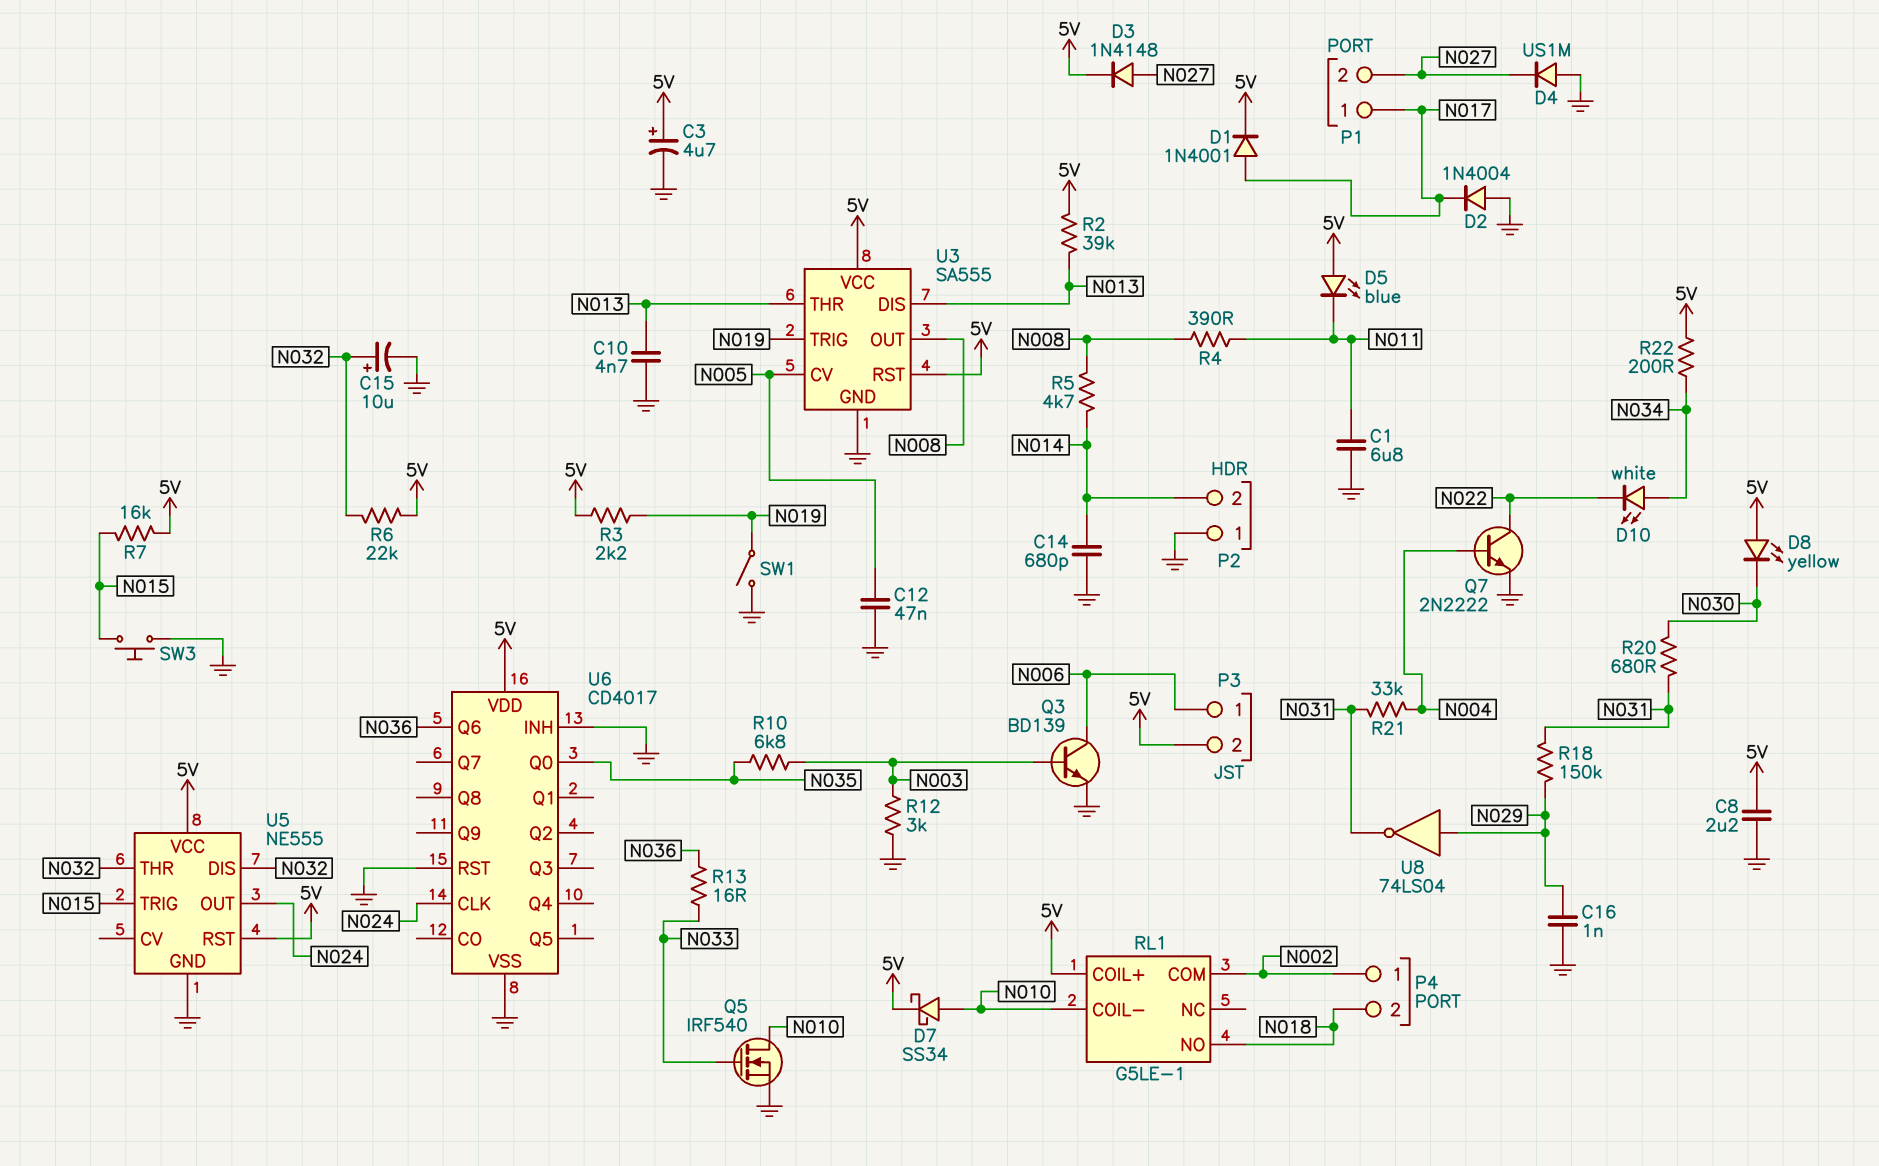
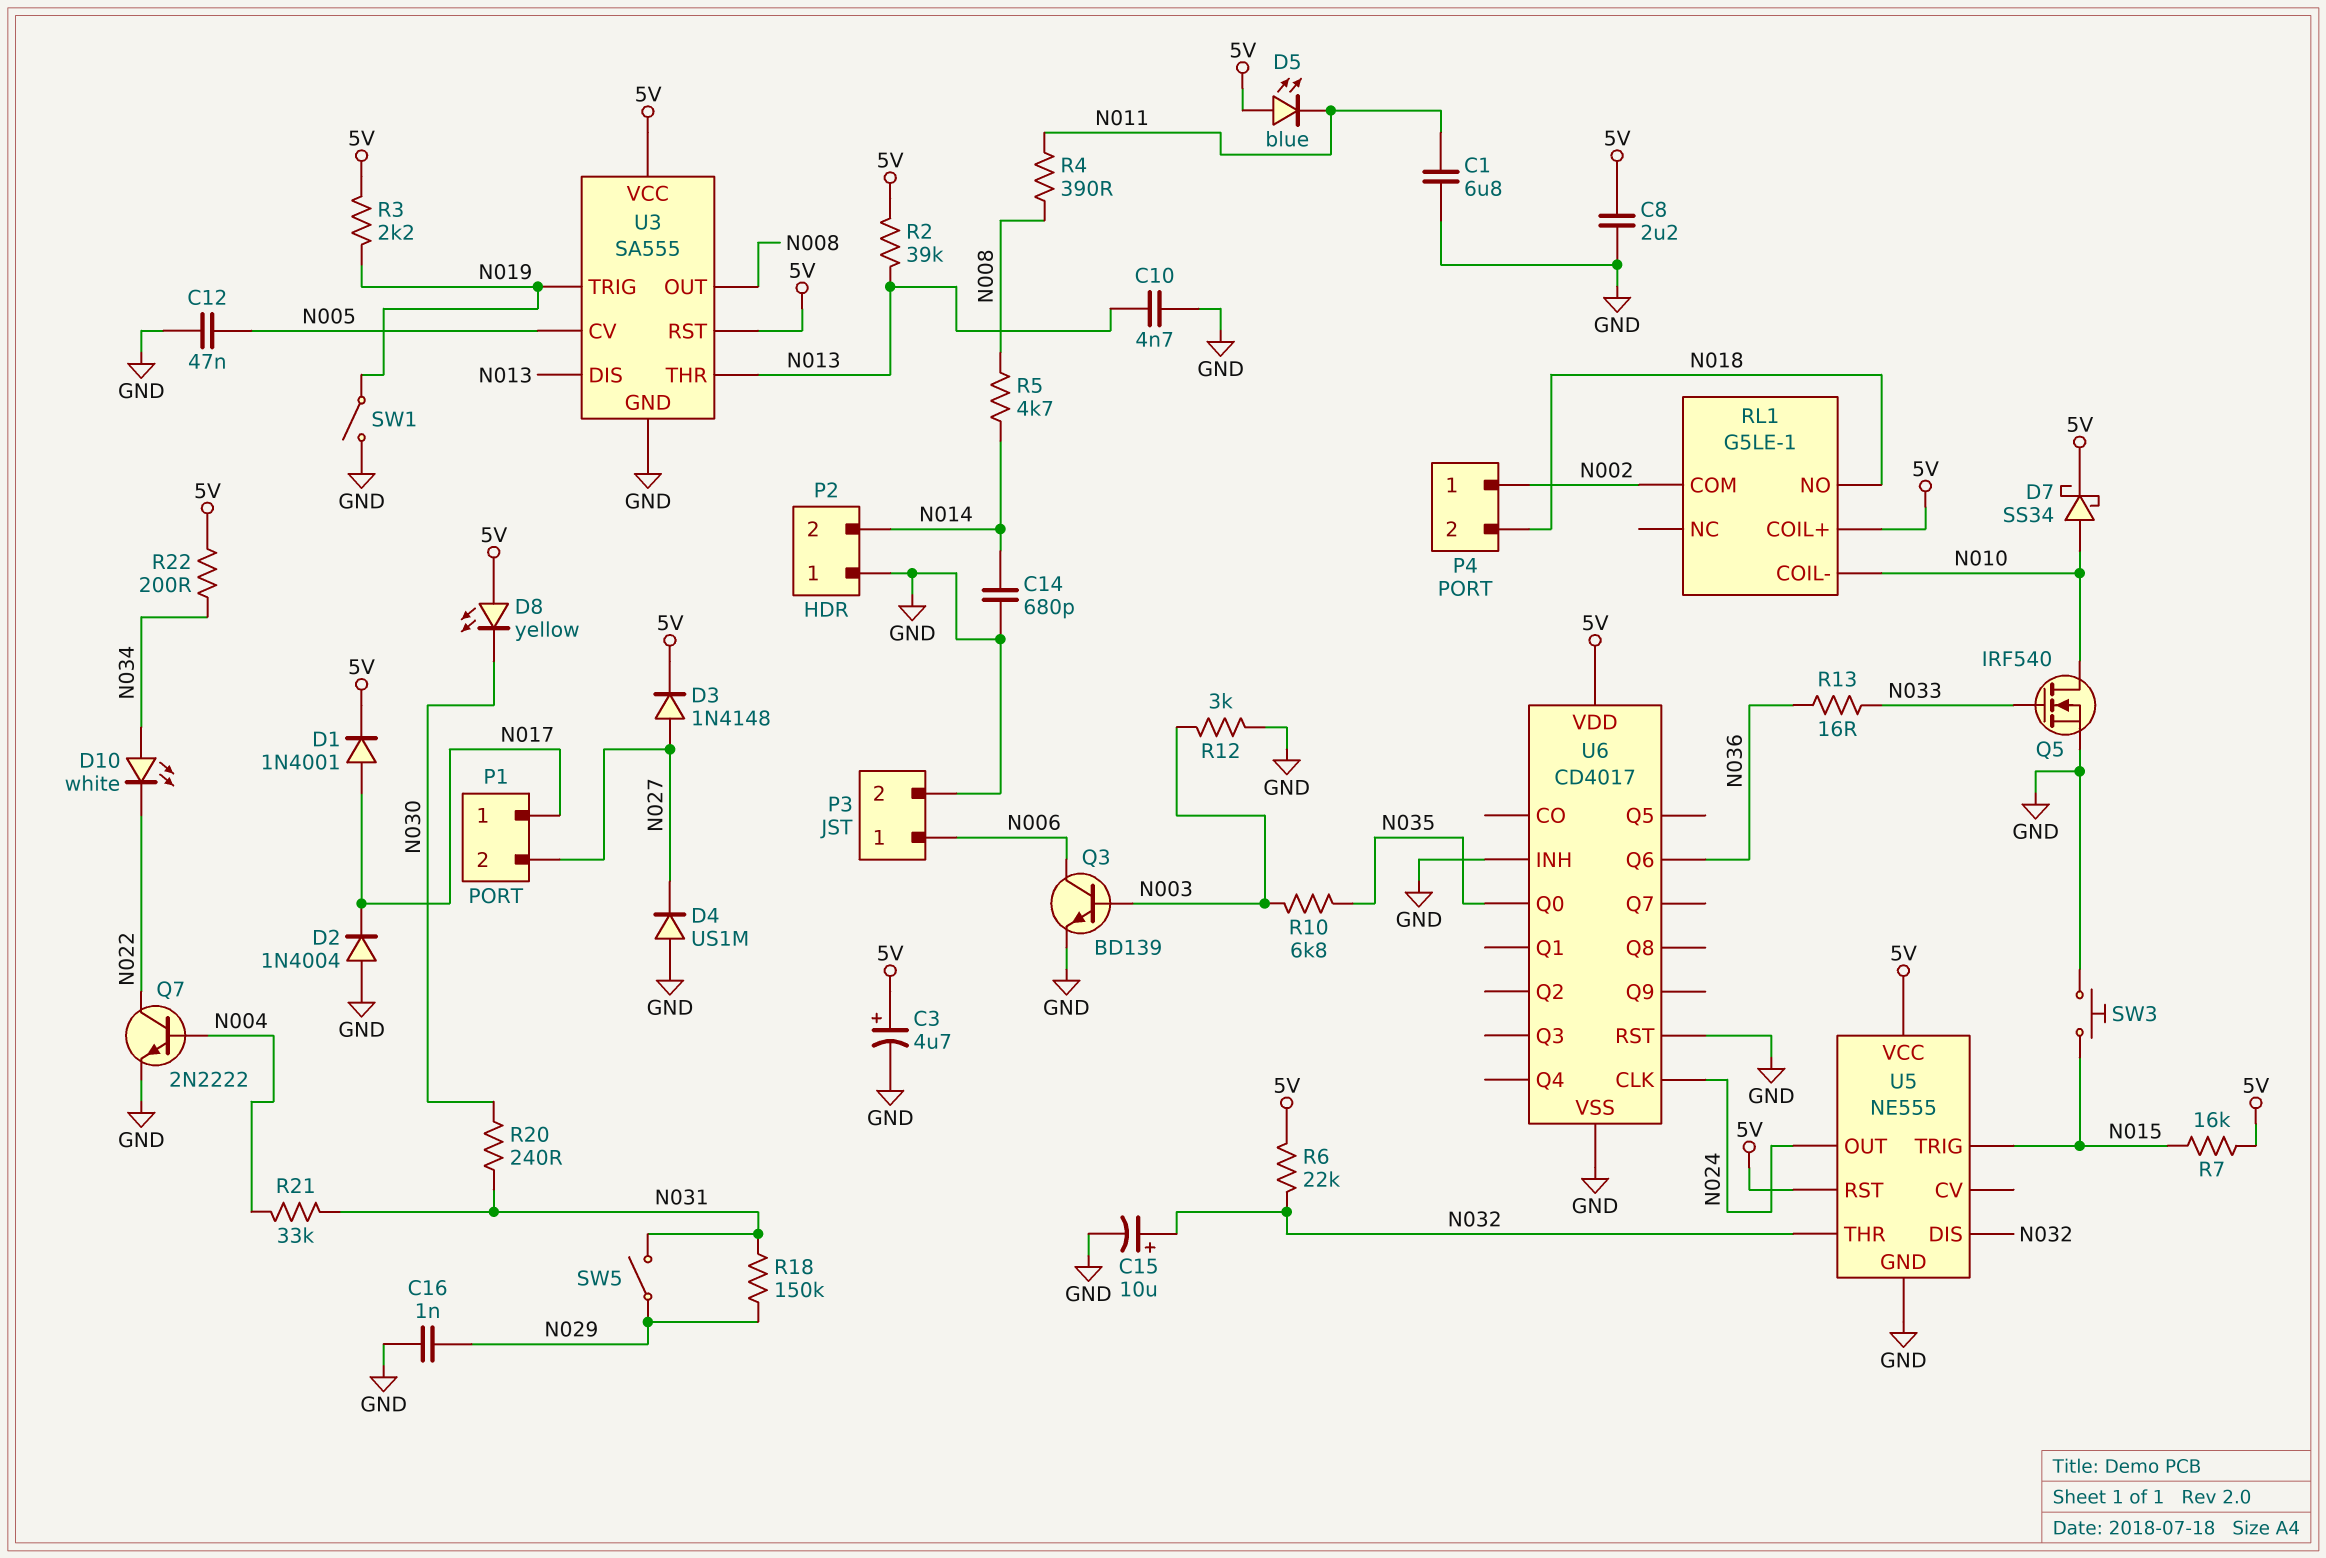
P3 pin 2: 5V -> GND
R20: 680 (N030, N031) -> 240 (N030, N031)
SW5: none -> switch (N029, N031)
U8: NOT 74LS04 (in N029, out N031) -> none

